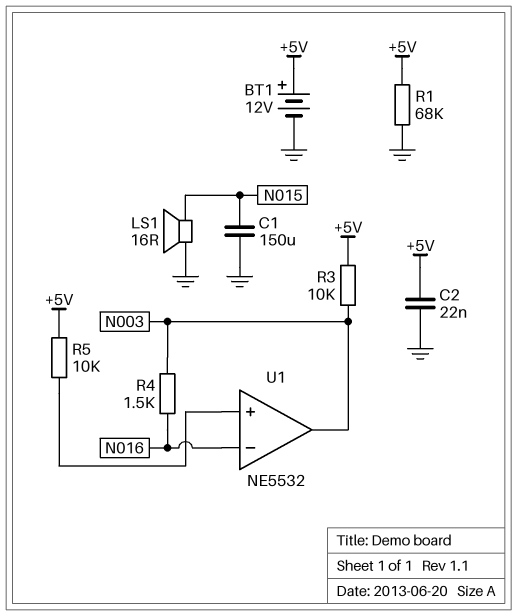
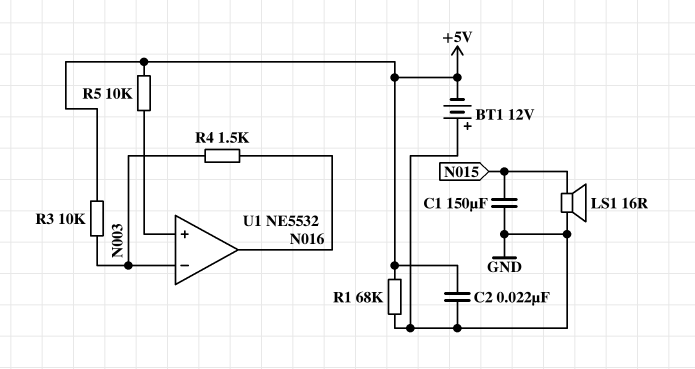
BT1: 12V (plus +5V, minus GND) -> 12V (plus GND, minus +5V)
U1 pin in-: N016 -> N003
U1 pin out: N003 -> N016

